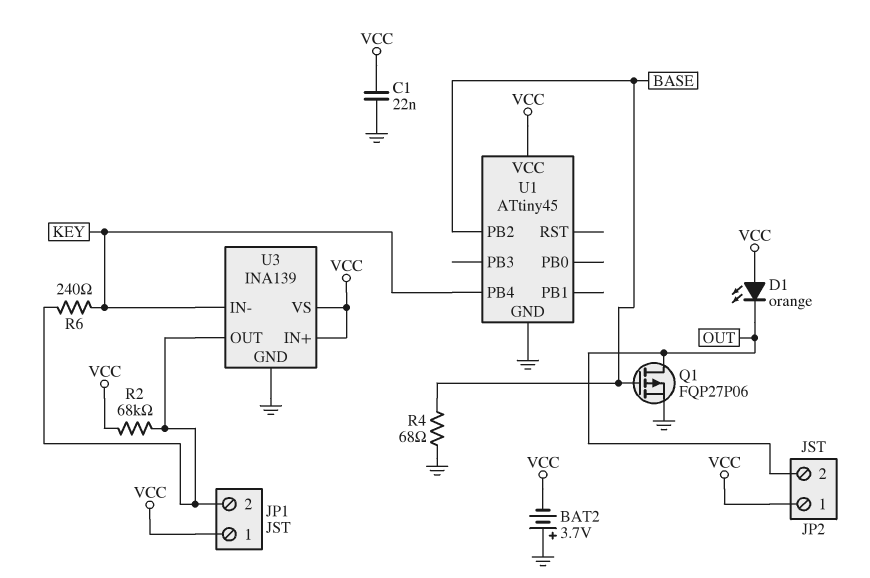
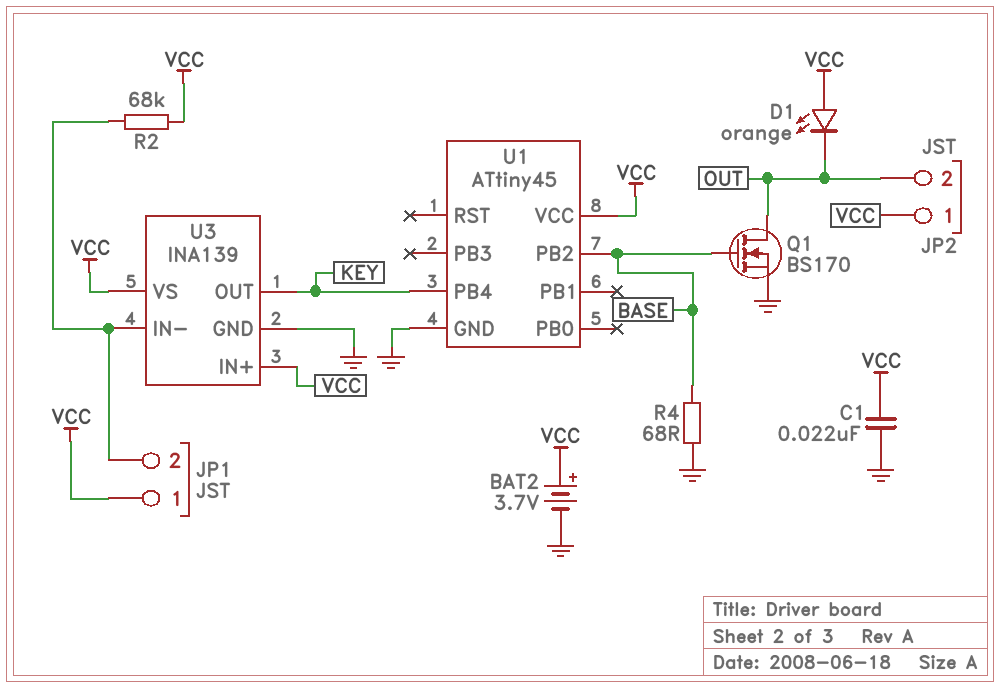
BAT2: 3.7V (plus GND, minus VCC) -> 3.7V (plus VCC, minus GND)
Q1: PMOS FQP27P06 (G BASE, D OUT, S GND) -> NMOS BS170 (G BASE, D OUT, S GND)
R6: 240 (JP1/2, KEY) -> none
U3 pin IN-: KEY -> JP1/2
U3 pin OUT: JP1/2 -> KEY

